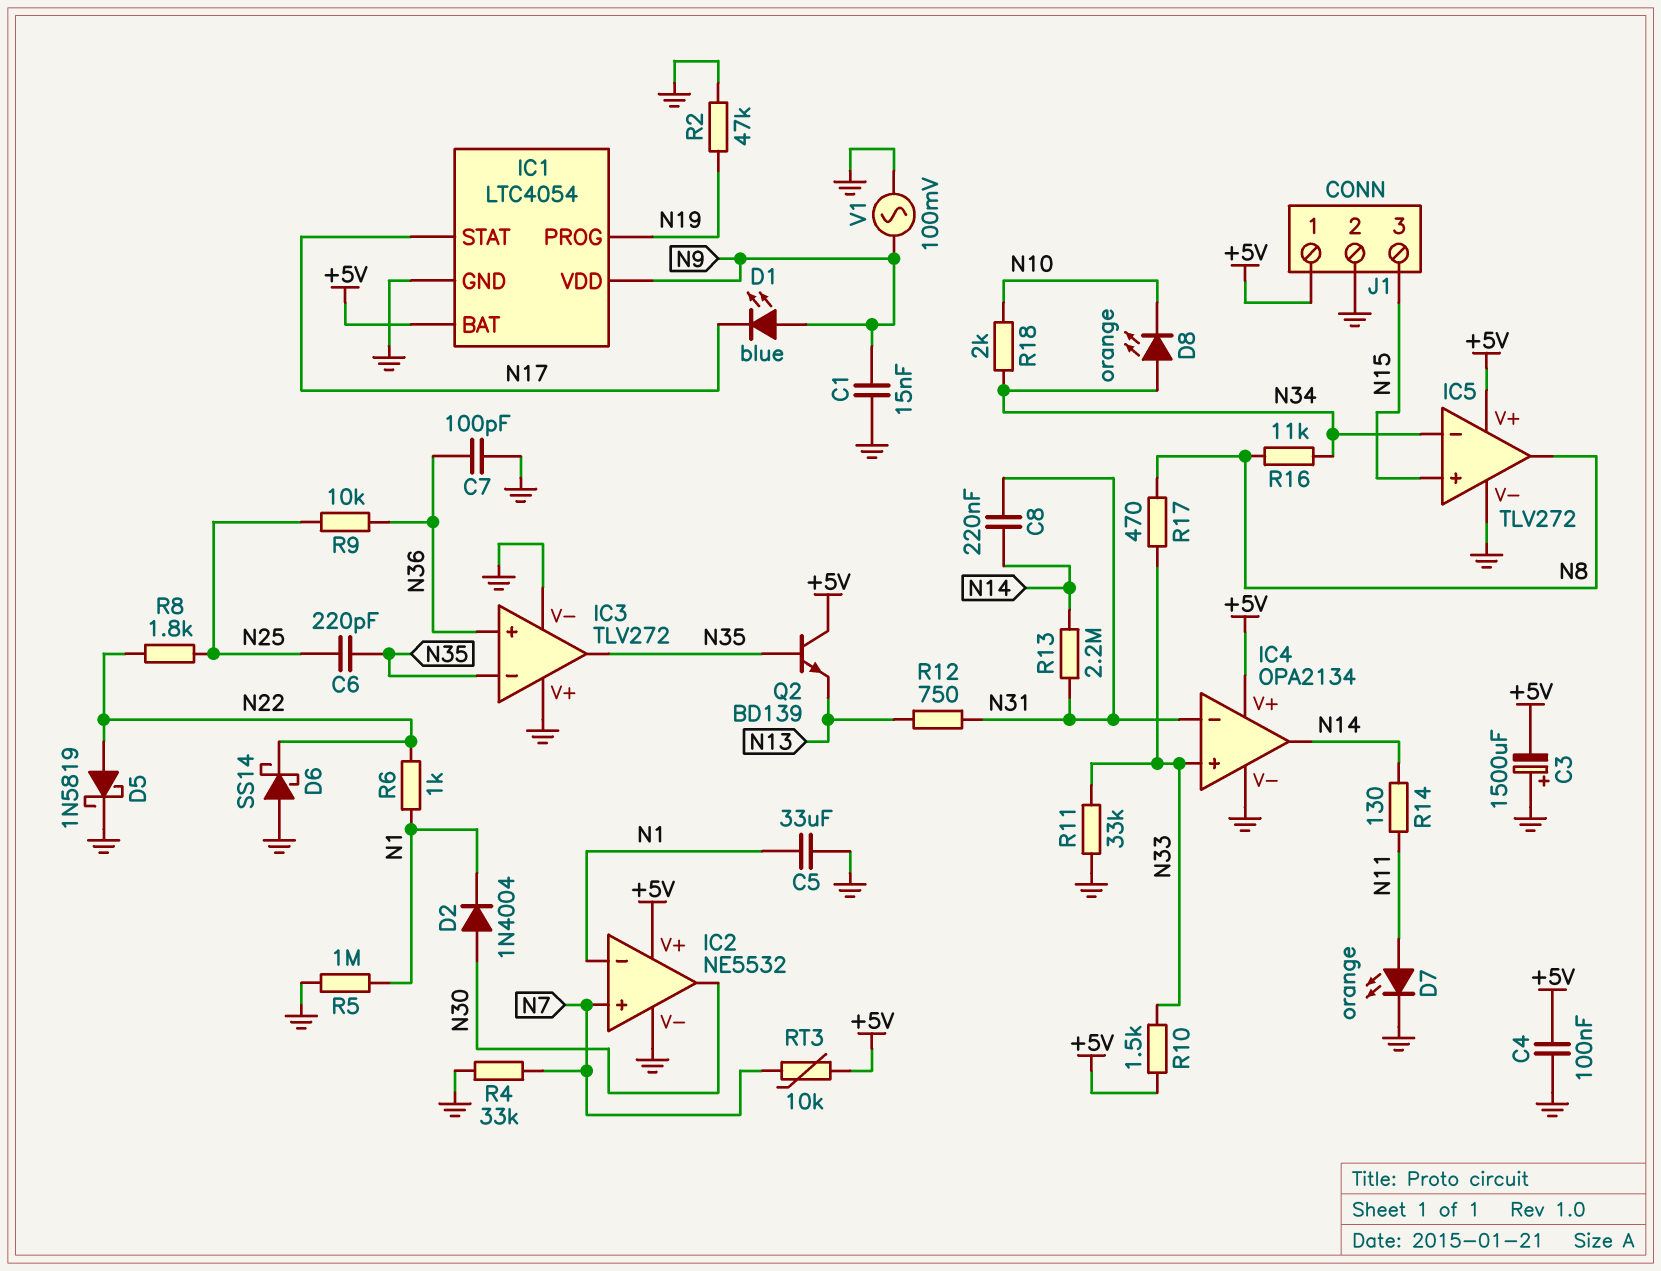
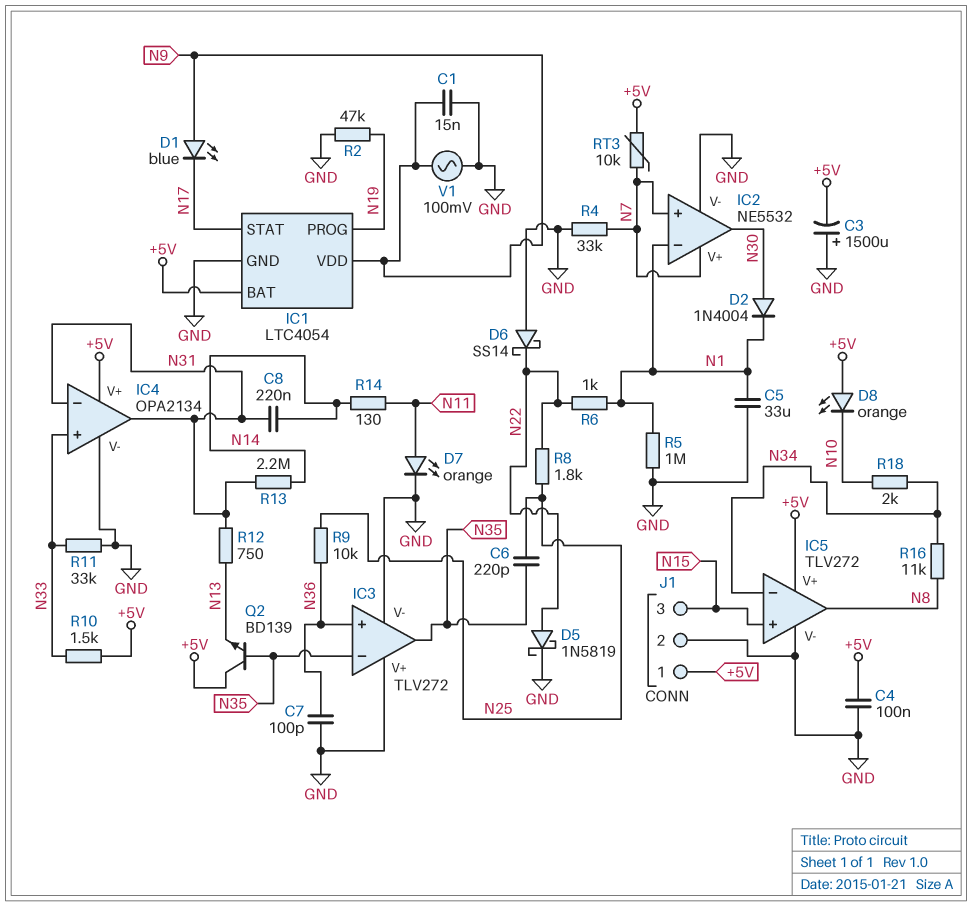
D8: LED orange (A N34, K N10) -> LED orange (A +5V, K N10)
IC2 pin V+: +5V -> N7
IC4 pin out: N14 -> N31
R17: 470 (N8, N33) -> none

